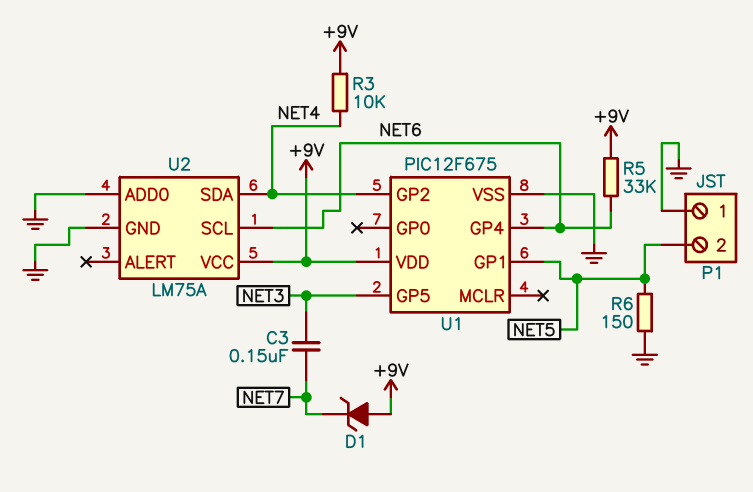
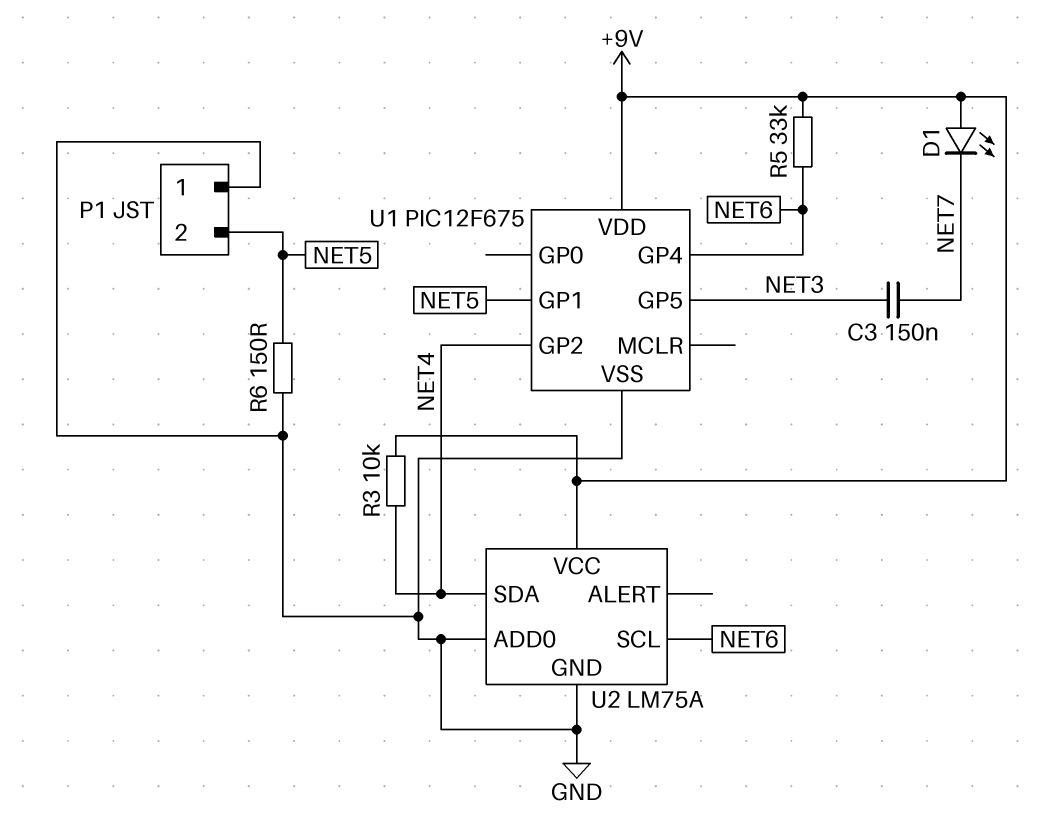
D1: zener (A +9V, K NET7) -> LED (A +9V, K NET7)

